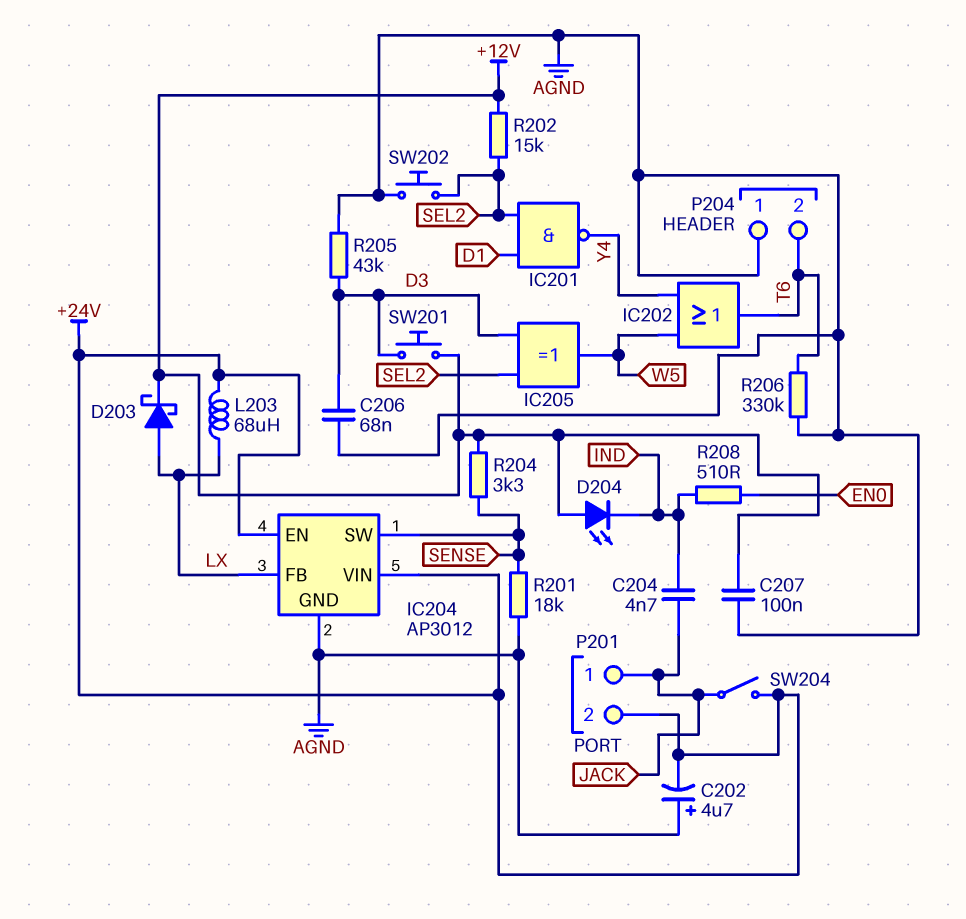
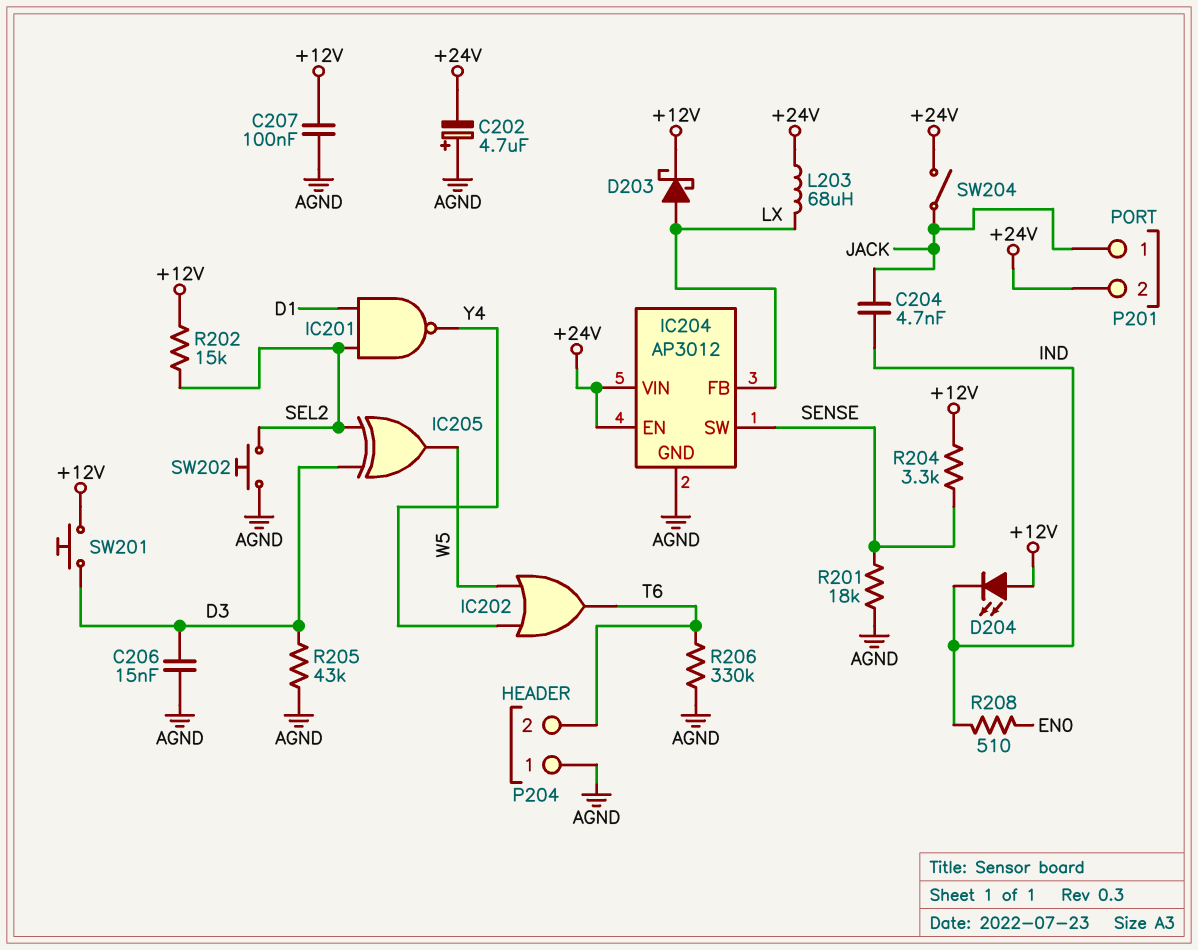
C206: 68nF (AGND, D3) -> 15nF (AGND, D3)

